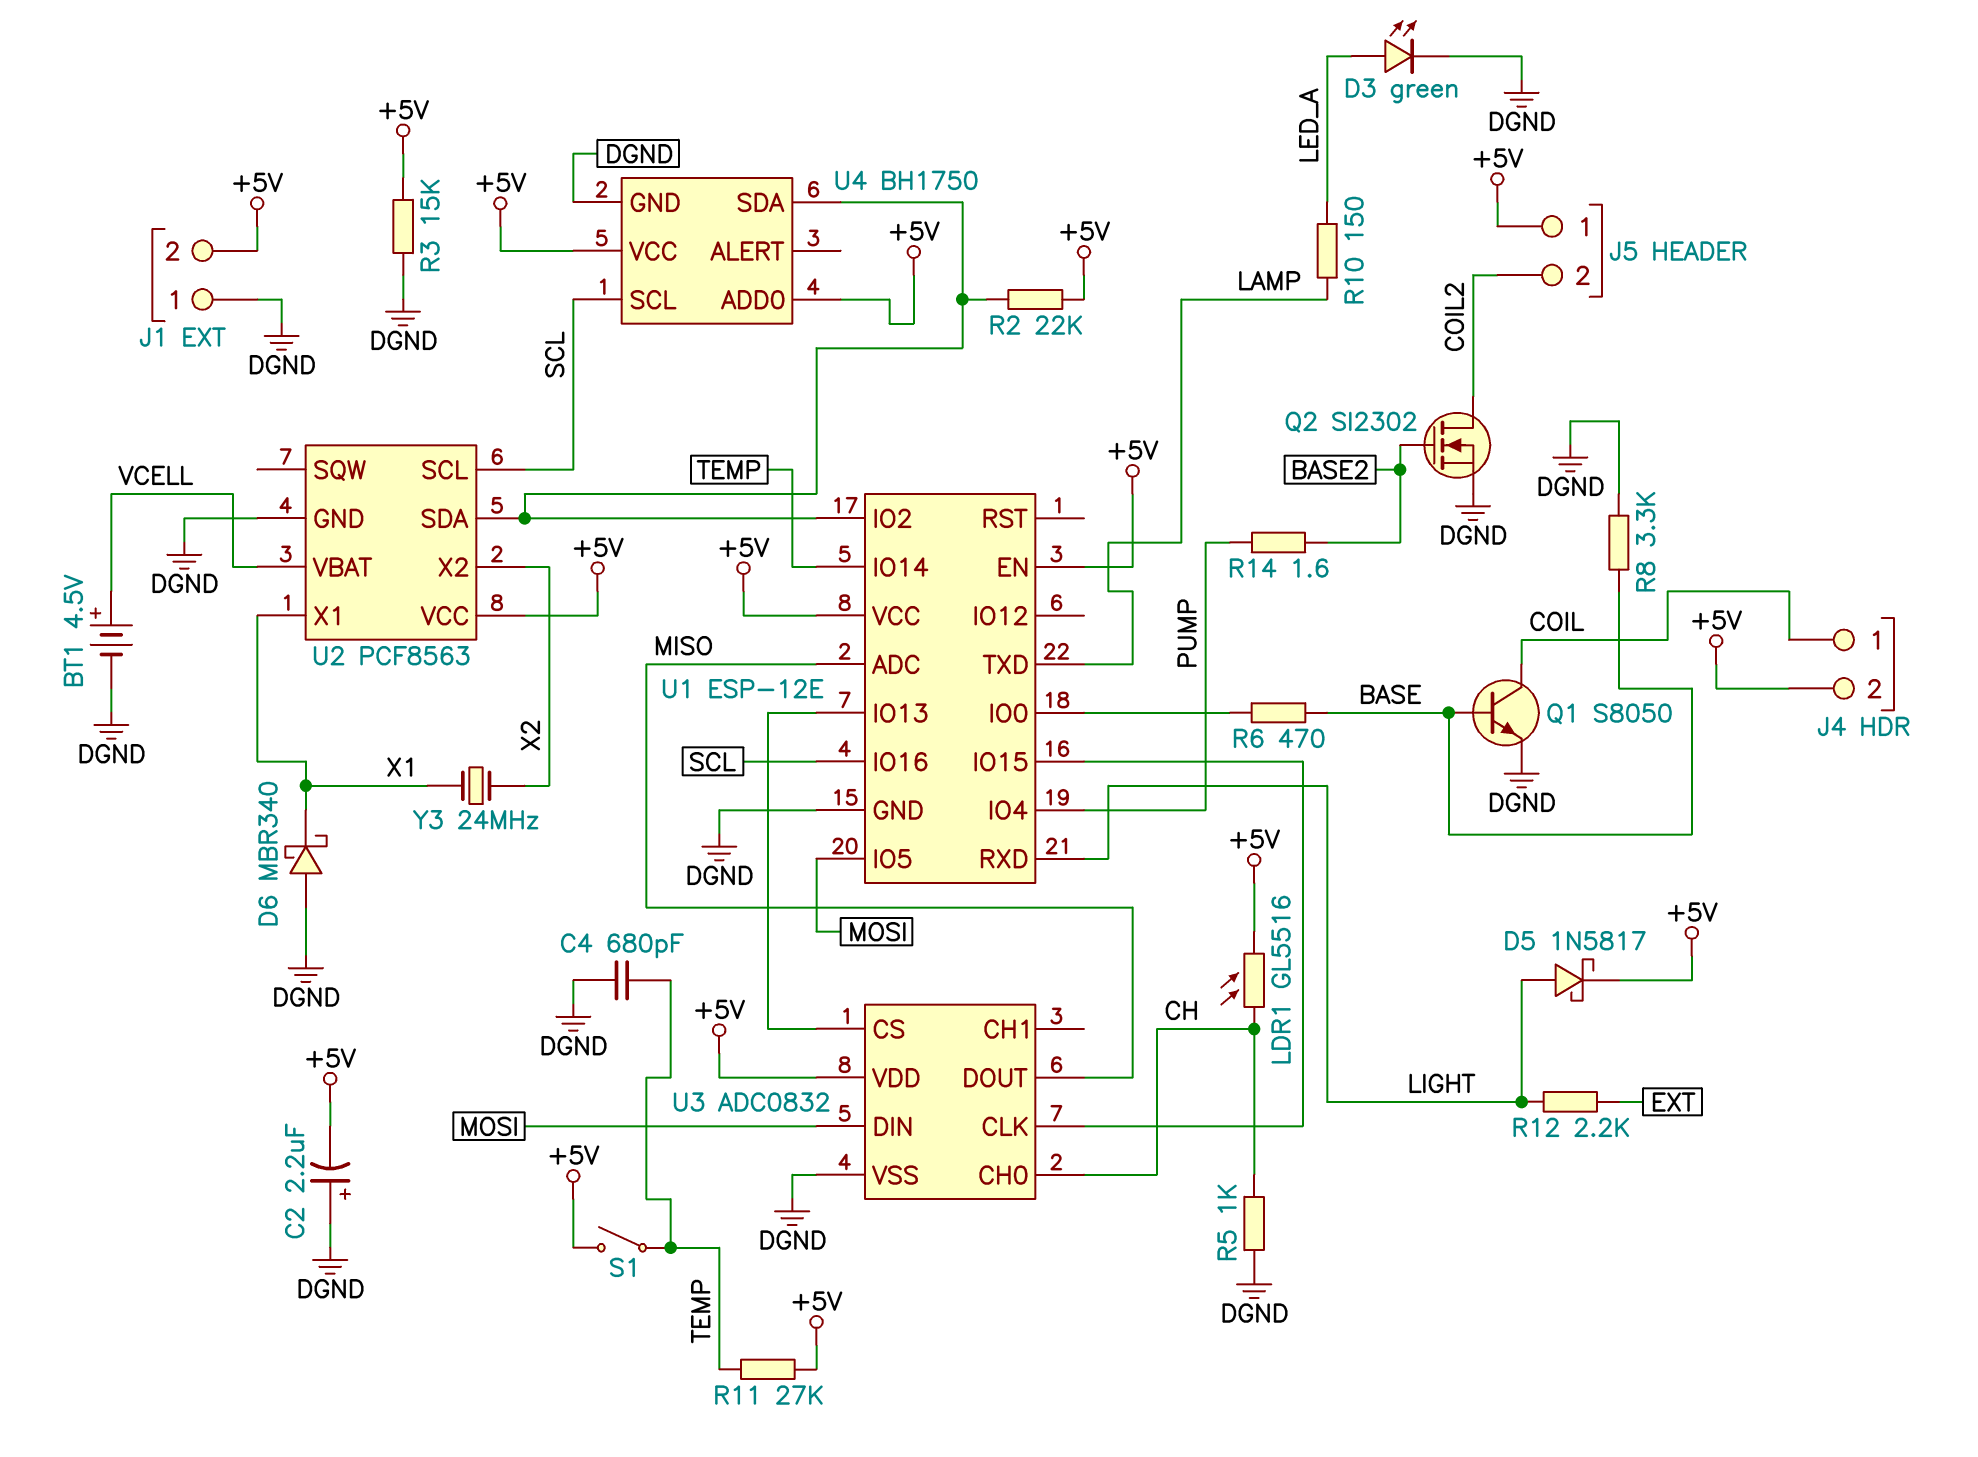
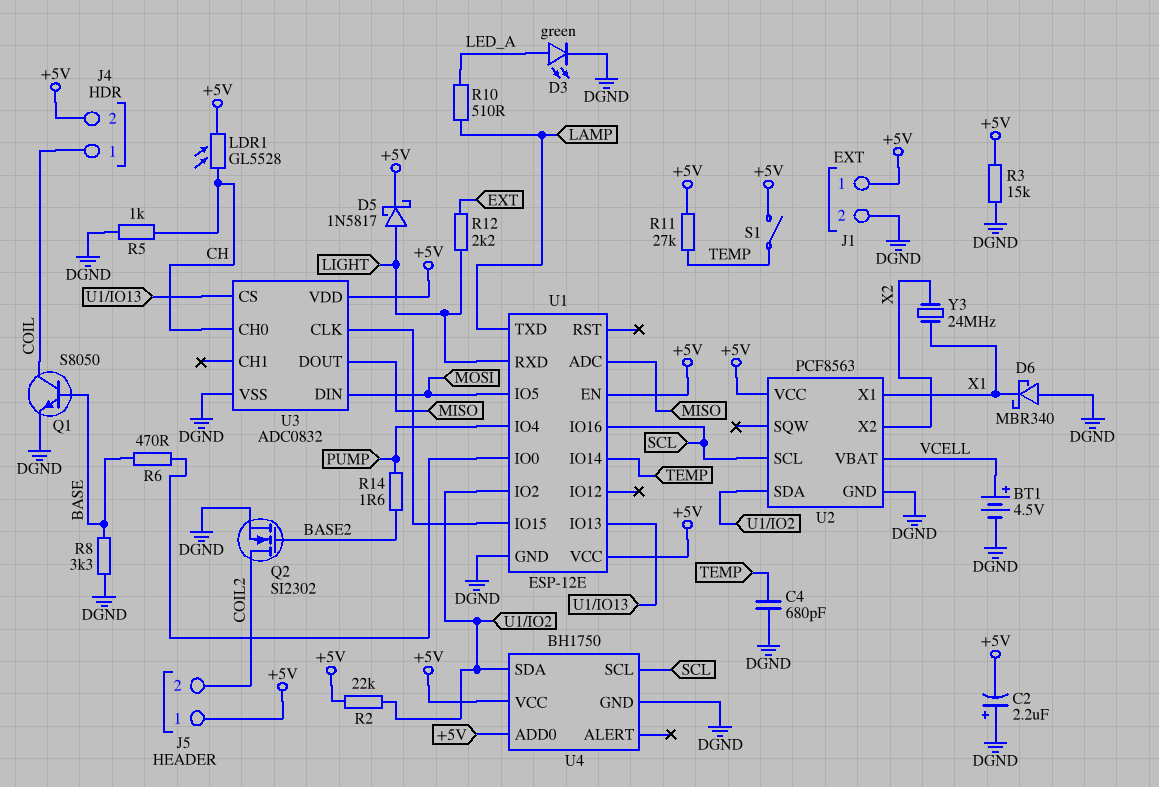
J1 pin 1: DGND -> +5V
J1 pin 2: +5V -> DGND
LDR1: GL5516 (+5V, CH) -> GL5528 (+5V, CH)
R10: 150 (LAMP, LED_A) -> 510 (LAMP, LED_A)

